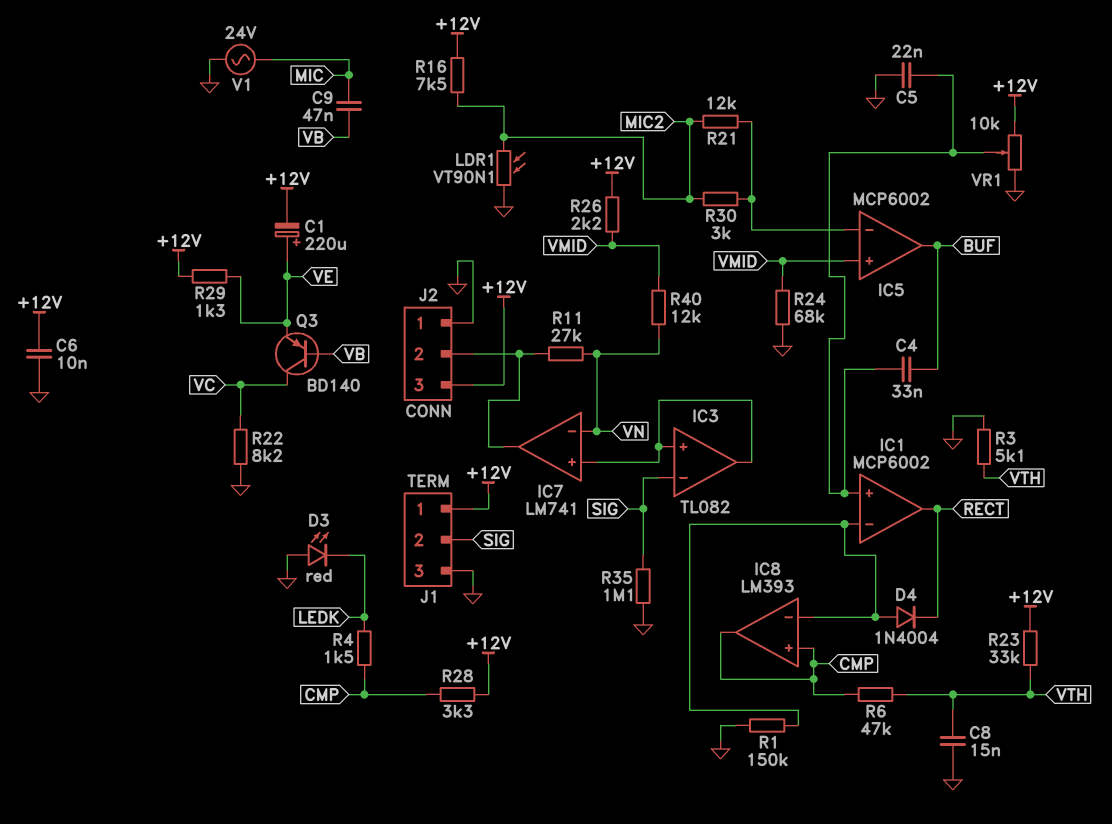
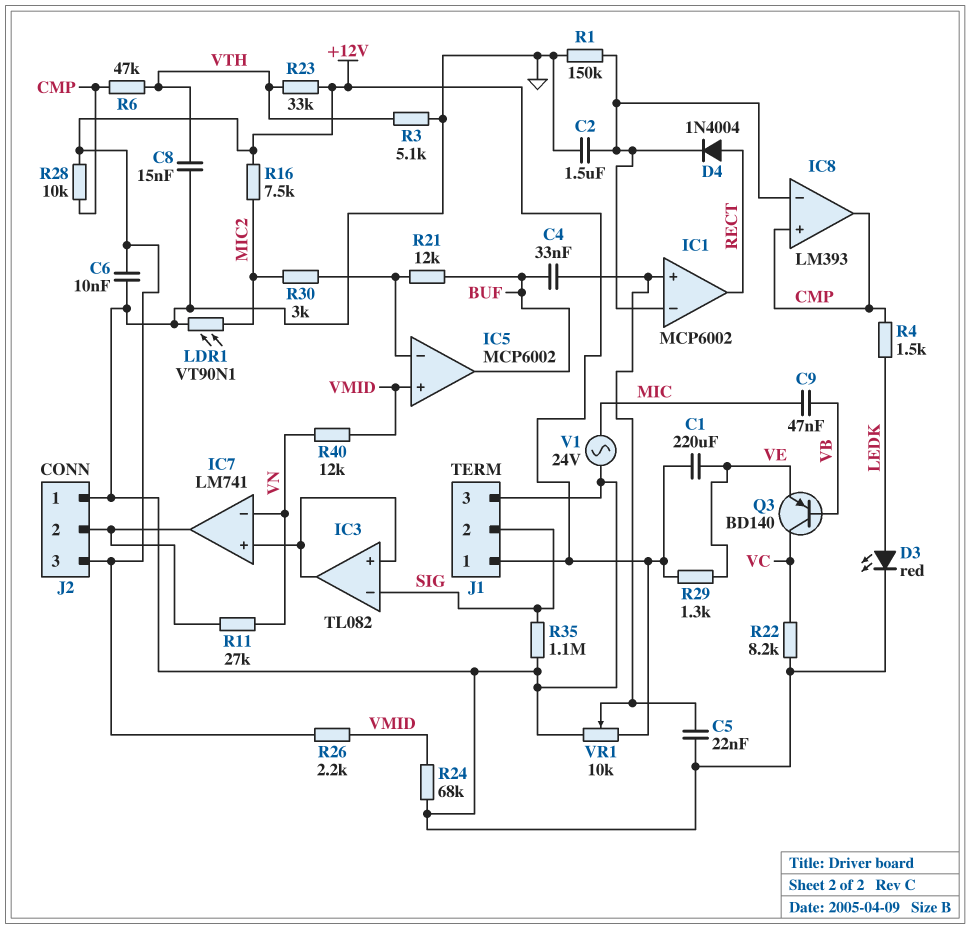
C1: 220uF (plus VE, minus +12V) -> 220uF (+12V, VE)
C2: none -> 1.5uF (GND, IC1/in-)
D3: LED red (A GND, K LEDK) -> LED red (A LEDK, K GND)
D4: diode 1N4004 (A IC1/in-, K RECT) -> diode 1N4004 (A RECT, K IC1/in-)
R21: 12k (IC5/in-, MIC2) -> 12k (BUF, IC5/in-)
R28: 3.3k (+12V, CMP) -> 10k (+12V, CMP)

